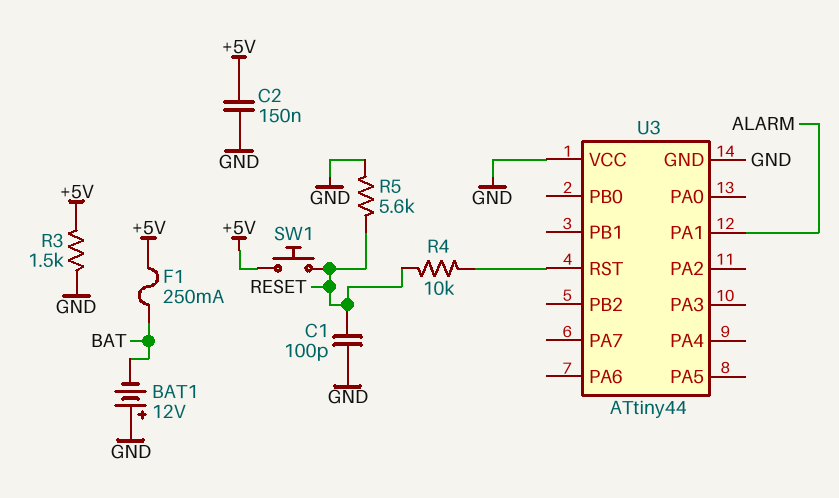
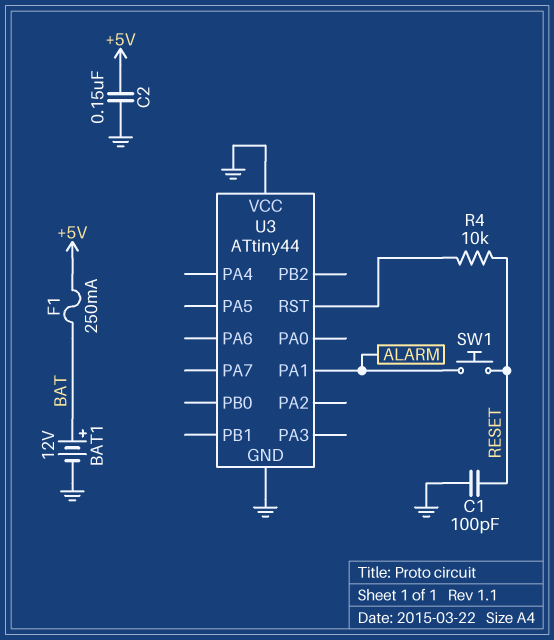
BAT1: 12V (plus GND, minus BAT) -> 12V (plus BAT, minus GND)
R3: 1.5k (+5V, GND) -> none
R5: 5.6k (GND, RESET) -> none
SW1: button (+5V, RESET) -> button (ALARM, RESET)

